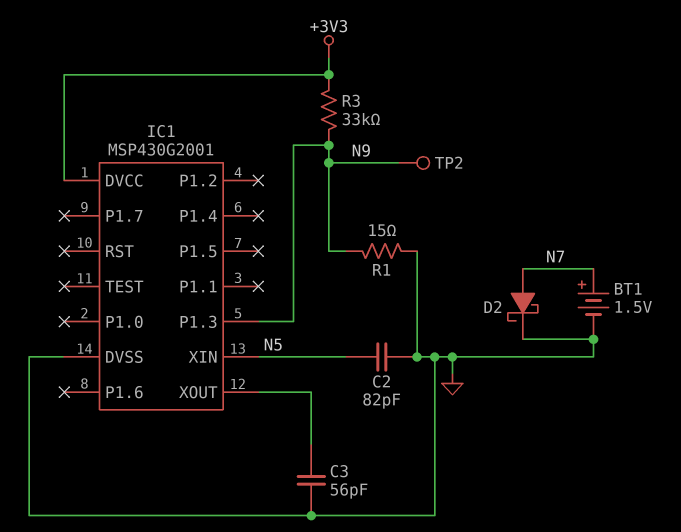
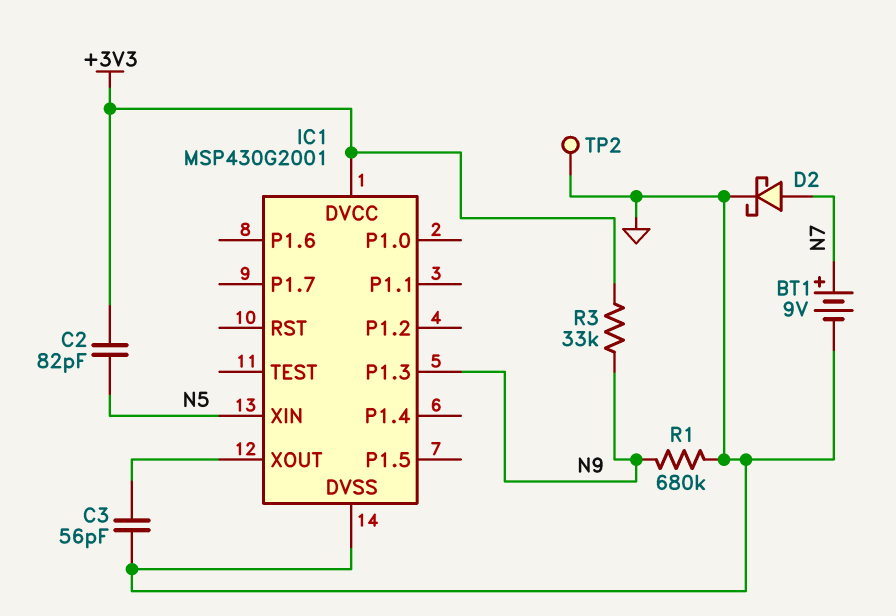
BT1: 1.5V (plus N7, minus GND) -> 9V (plus N7, minus GND)
C2: 82pF (GND, N5) -> 82pF (+3V3, N5)
R1: 15 (GND, N9) -> 680k (GND, N9)
TP2: test point (N9) -> test point (GND)

